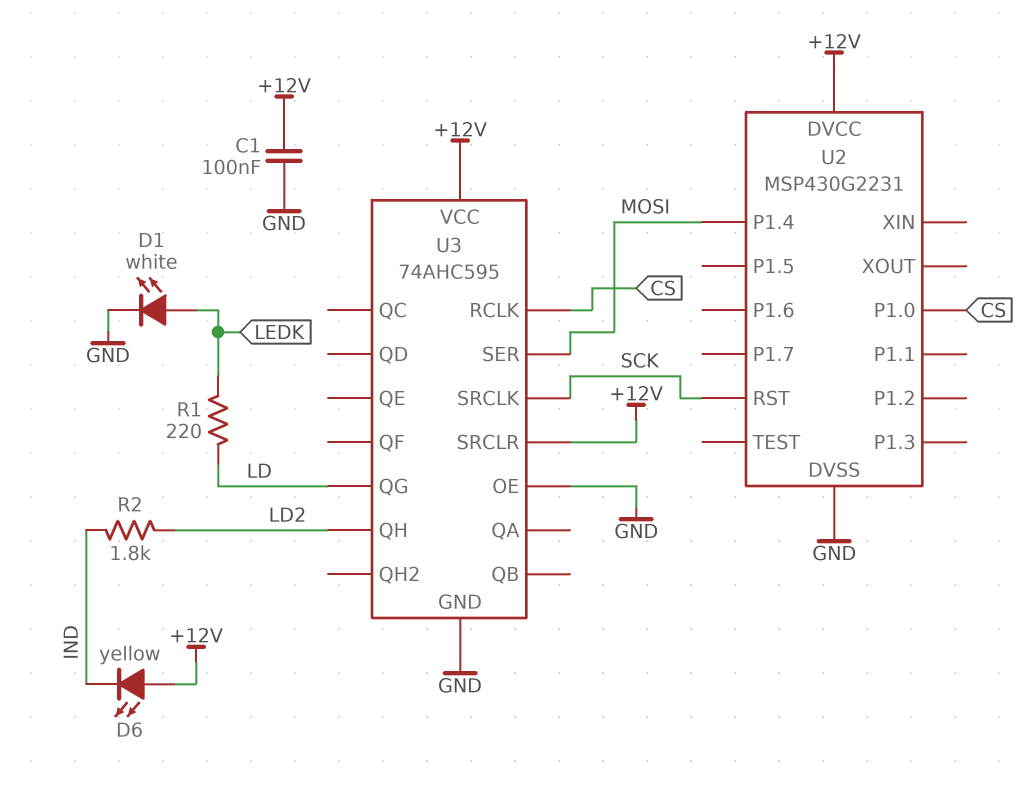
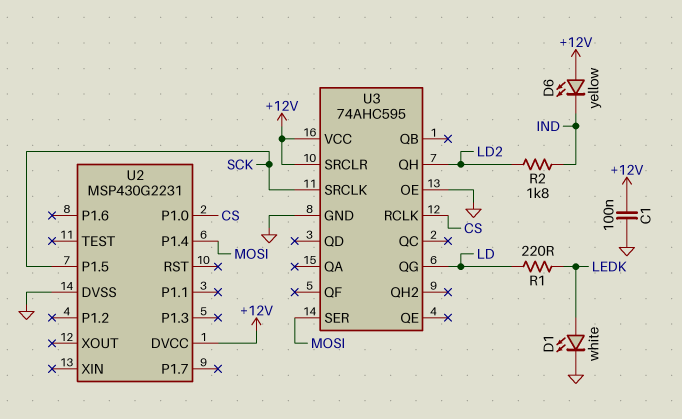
U2 pin P1.5: none -> SCK
U2 pin RST: SCK -> none

